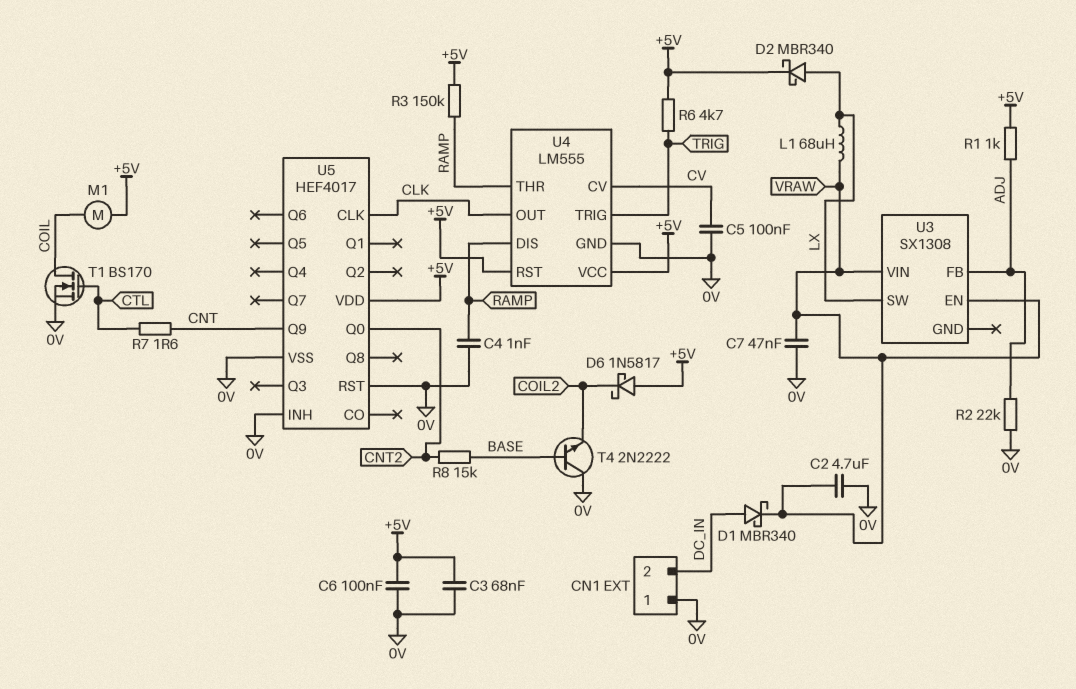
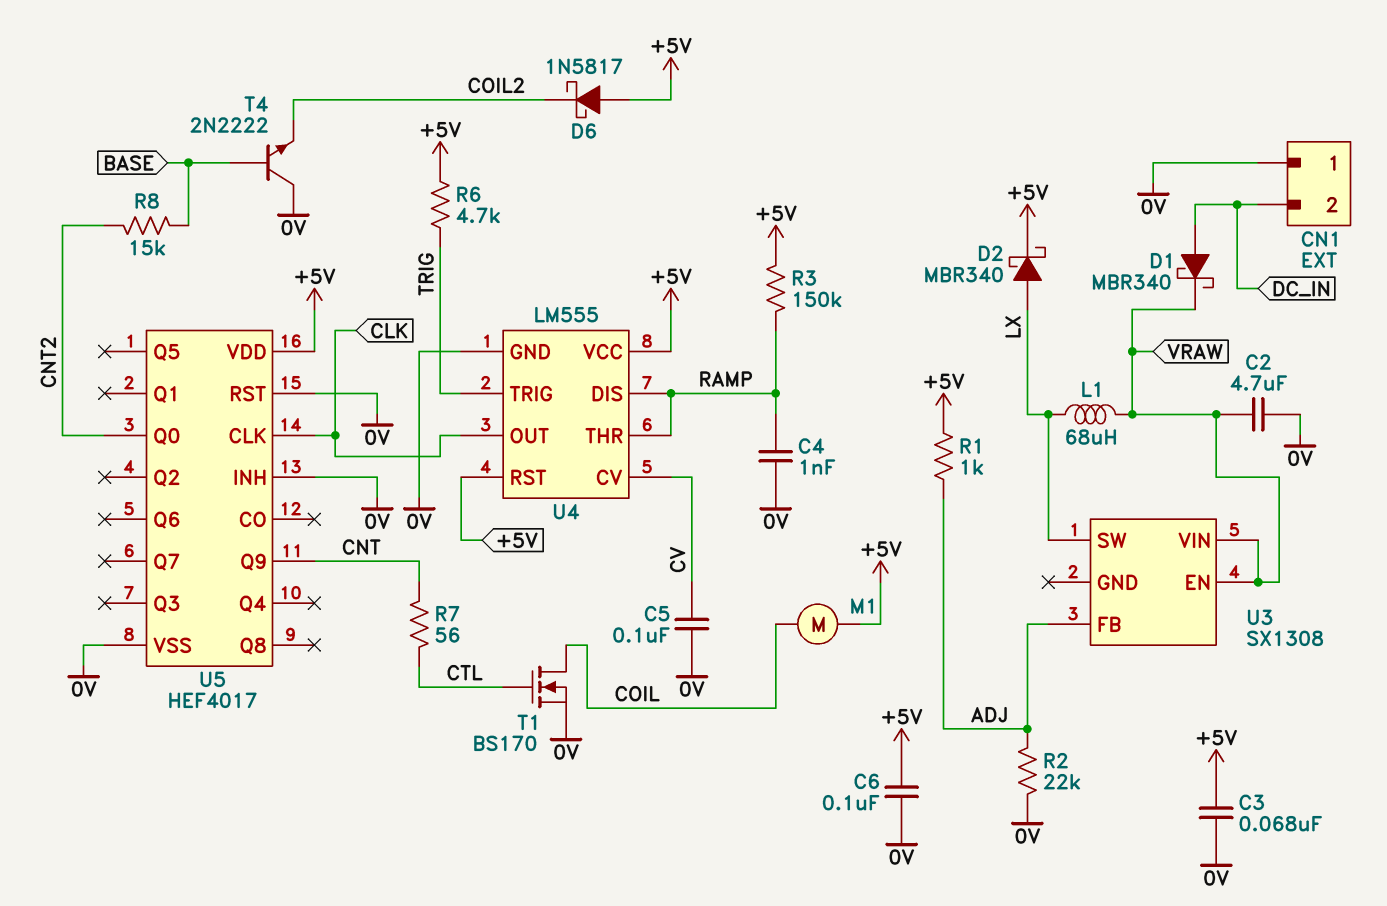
C7: 47nF (0V, VRAW) -> none
R7: 1.6 (CNT, CTL) -> 56 (CNT, CTL)

